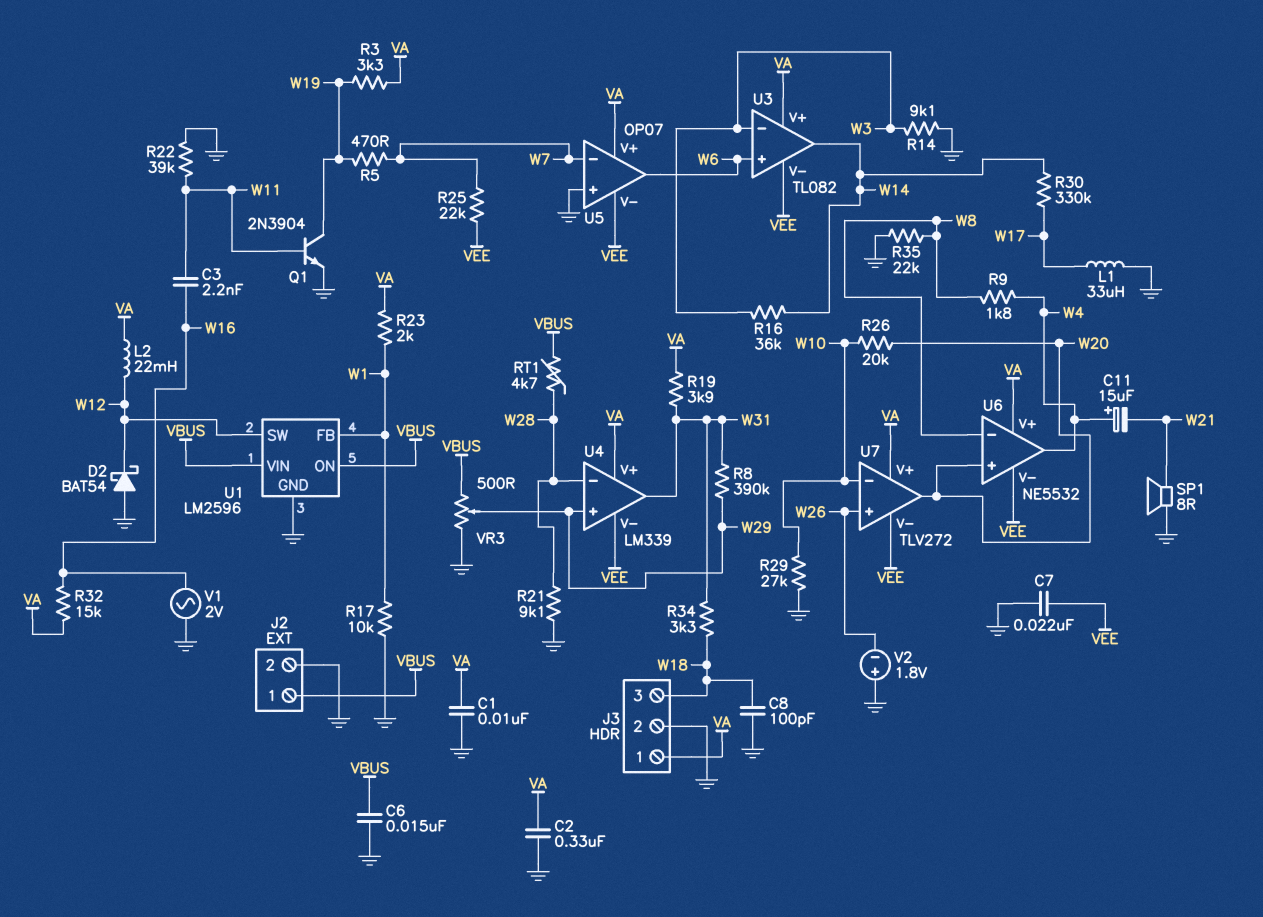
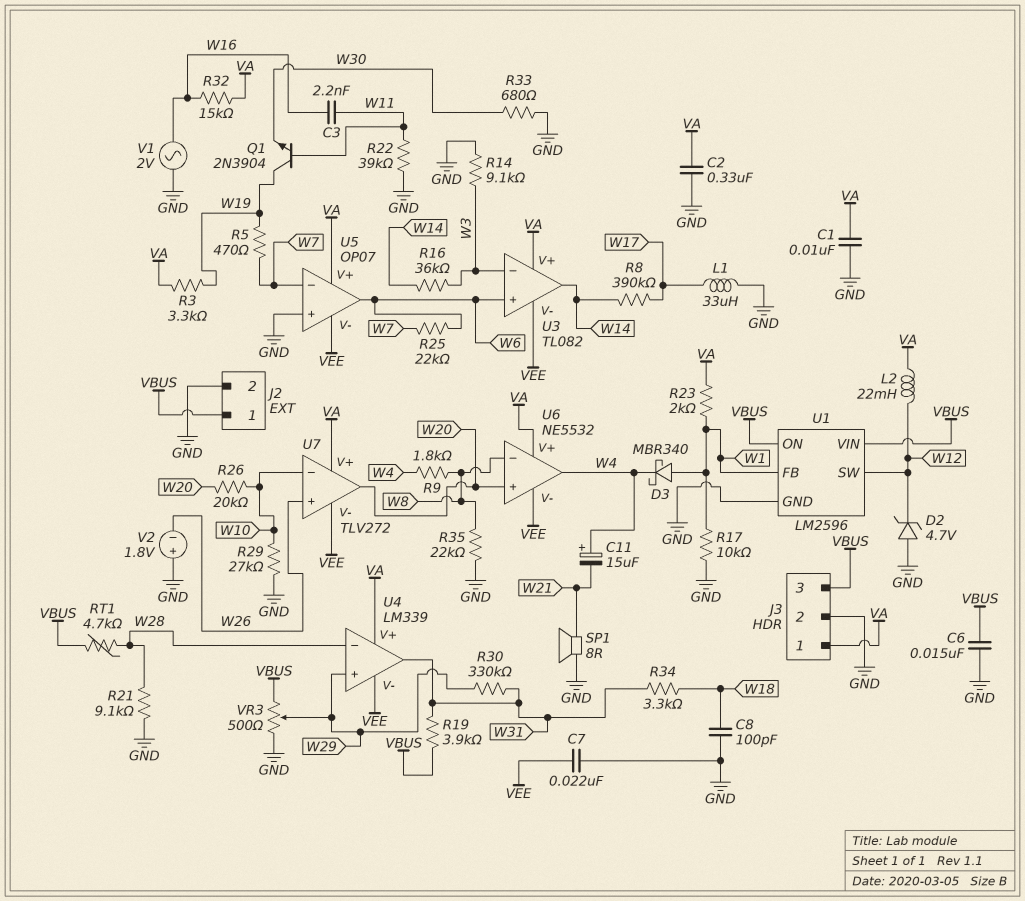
D2: schottky BAT54 (A GND, K W12) -> zener 4.7V (A GND, K W12)
D3: none -> schottky MBR340 (A W1, K W4)
J3 pin 3: W18 -> VBUS
Q1: NPN 2N3904 (B W11, C W19, E GND) -> NPN 2N3904 (B W11, C W19, E W30)
R8: 390k (W29, W31) -> 390k (W14, W17)
R19: 3.9k (VA, W31) -> 3.9k (VBUS, W31)
R25: 22k (VEE, W7) -> 22k (W6, W7)
R30: 330k (W14, W17) -> 330k (W29, W31)
R33: none -> 680 (GND, W30)

